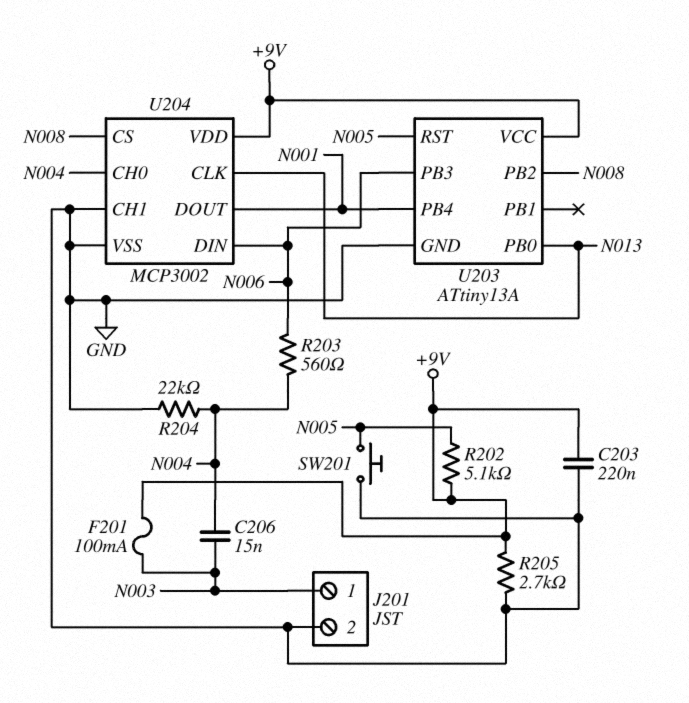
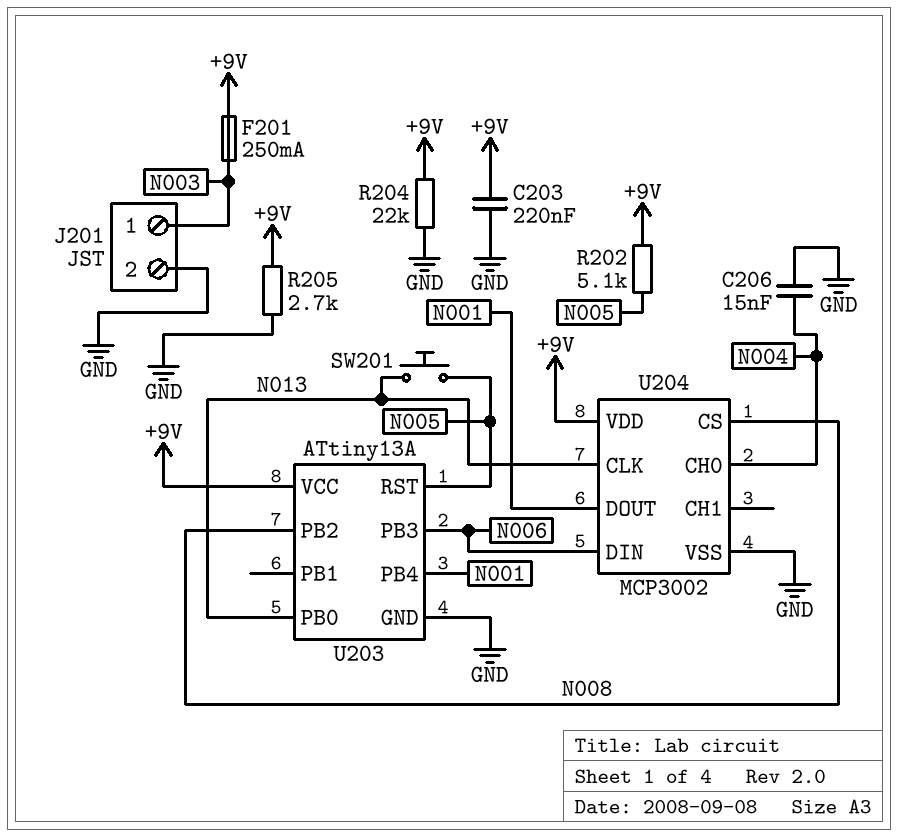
C206: 15nF (N003, N004) -> 15nF (GND, N004)
F201: 100mA (+9V, N003) -> 250mA (+9V, N003)
R203: 560 (N004, N006) -> none
R204: 22k (GND, N004) -> 22k (+9V, GND)
SW201: button (GND, N005) -> button (N005, N013)
U204 pin CH1: GND -> none

